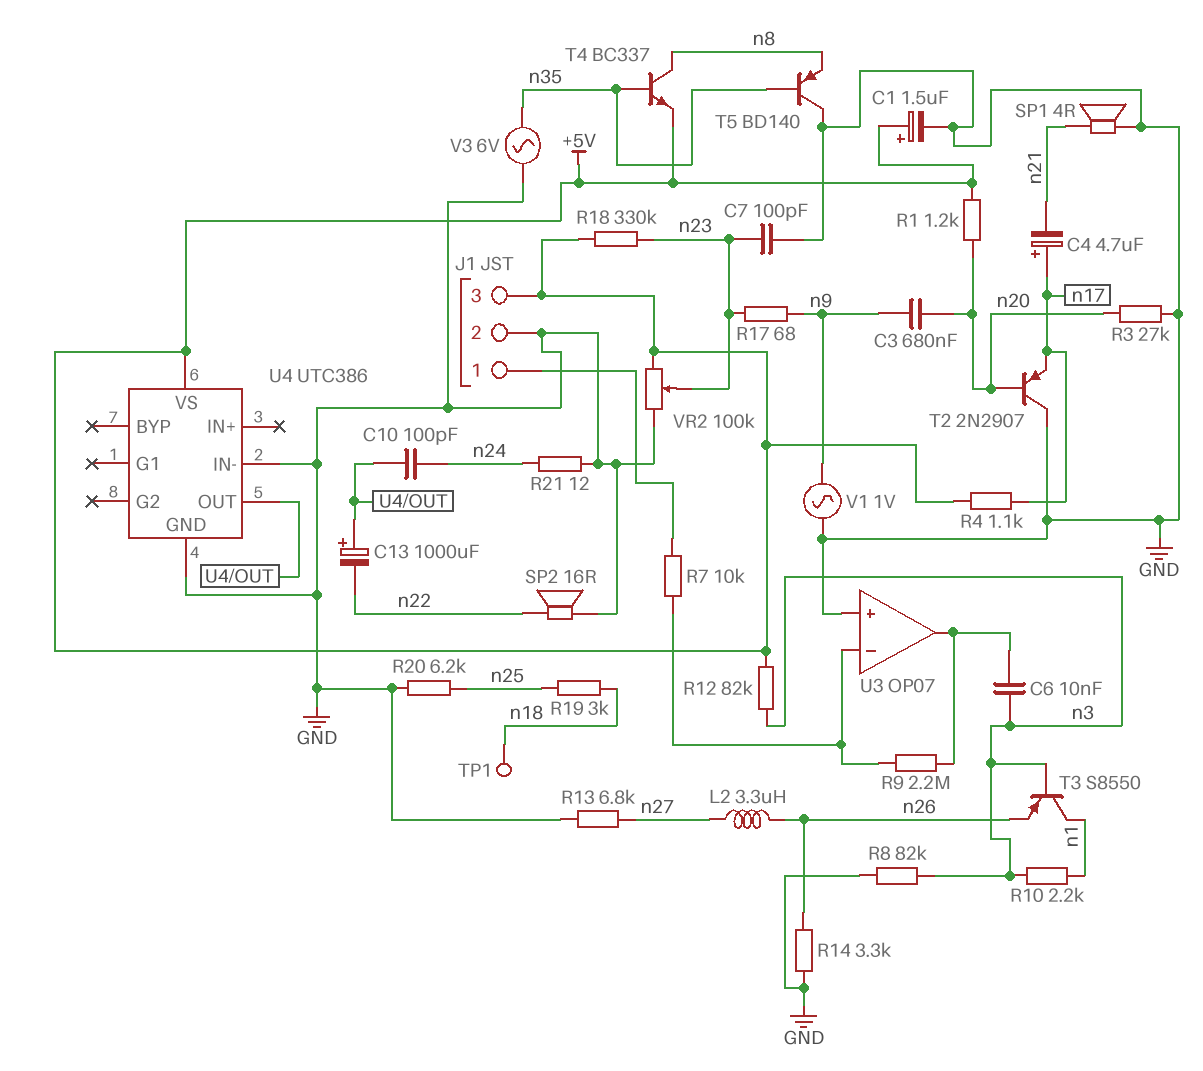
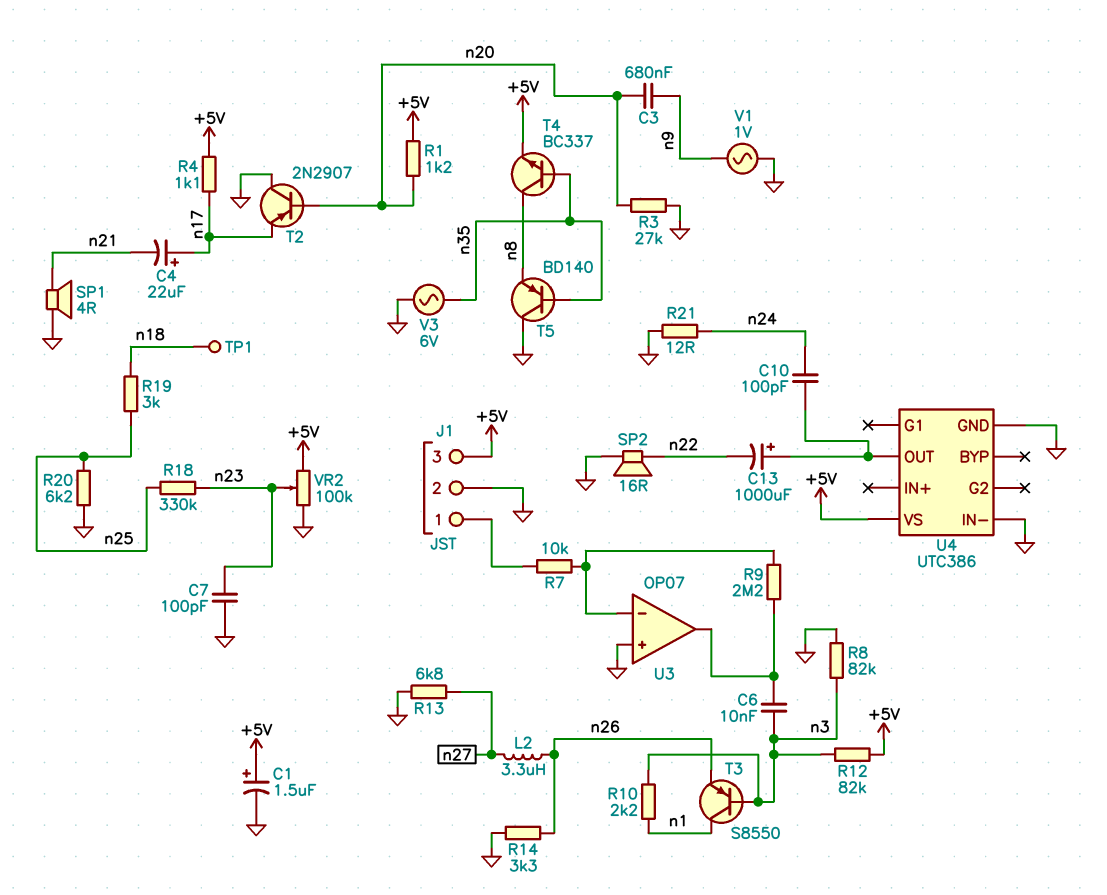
C4: 4.7uF (plus n17, minus n21) -> 22uF (plus n17, minus n21)
R17: 68 (n9, n23) -> none
R18: 330k (+5V, n23) -> 330k (n23, n25)

